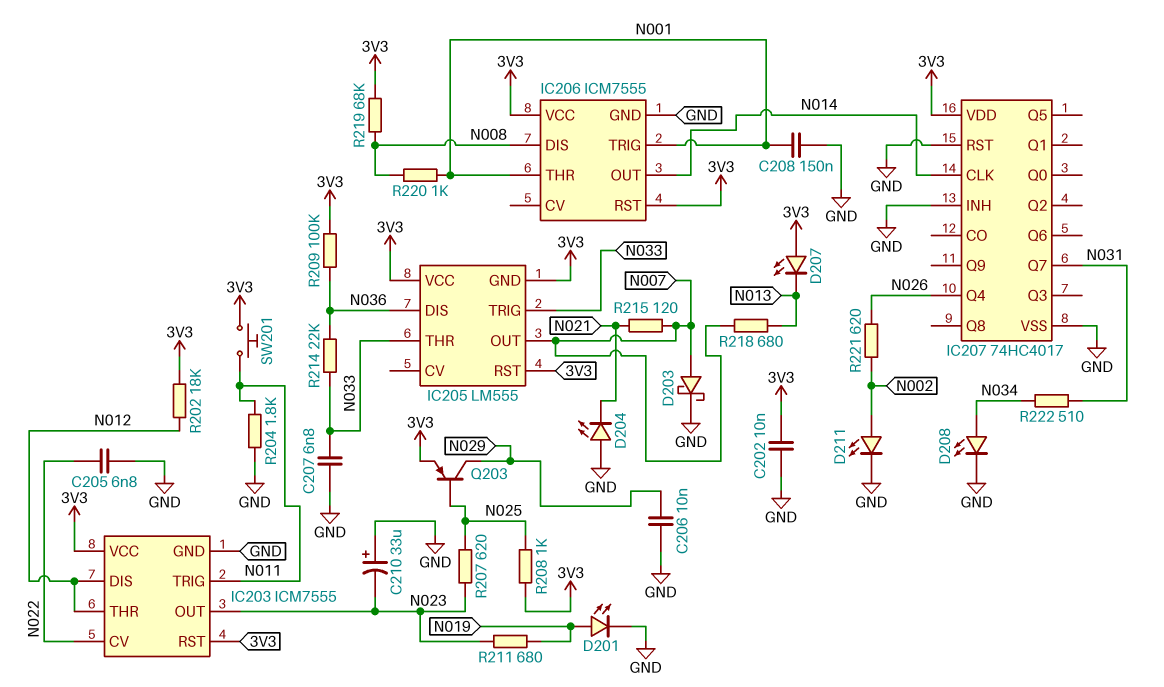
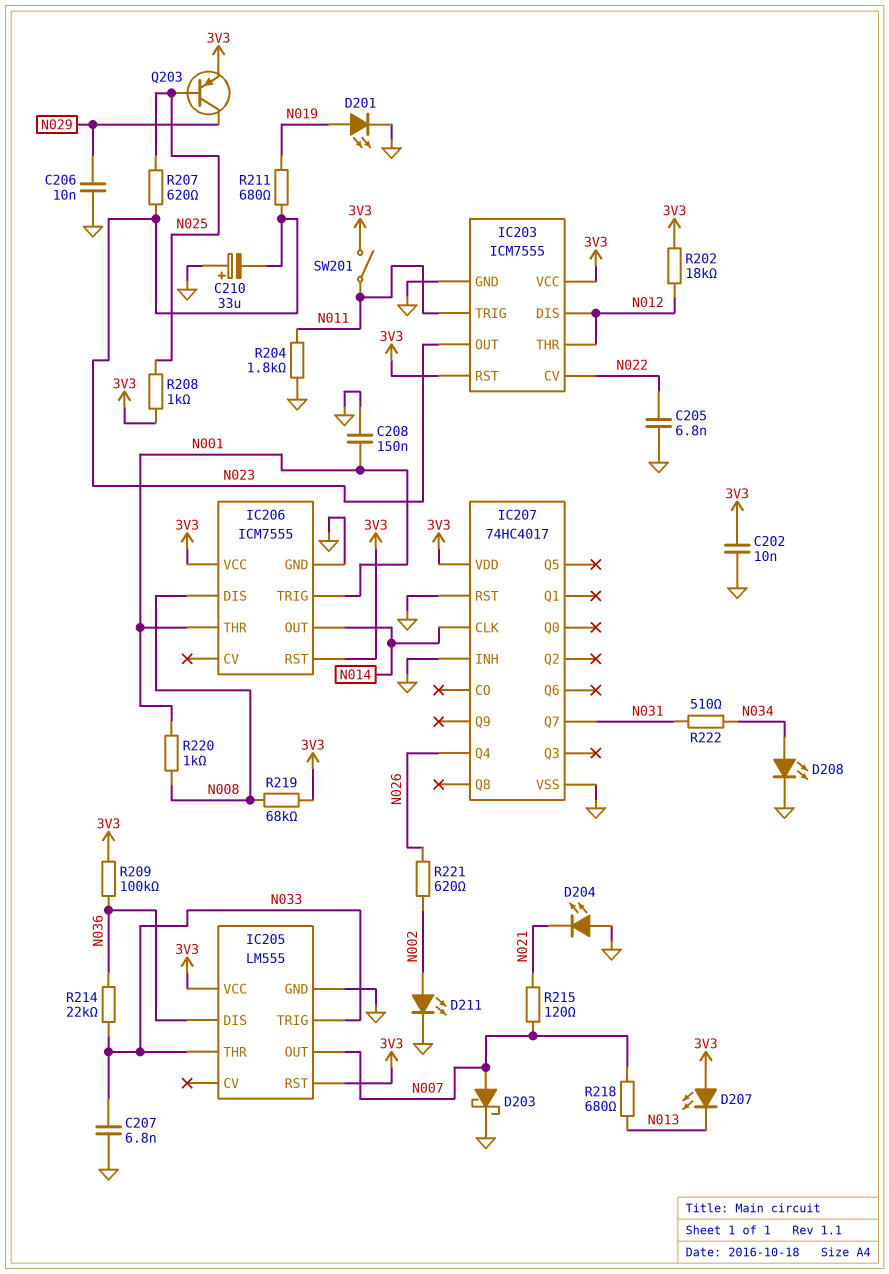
IC205 pin GND: 3V3 -> GND
SW201: button (3V3, N011) -> switch (3V3, N011)

